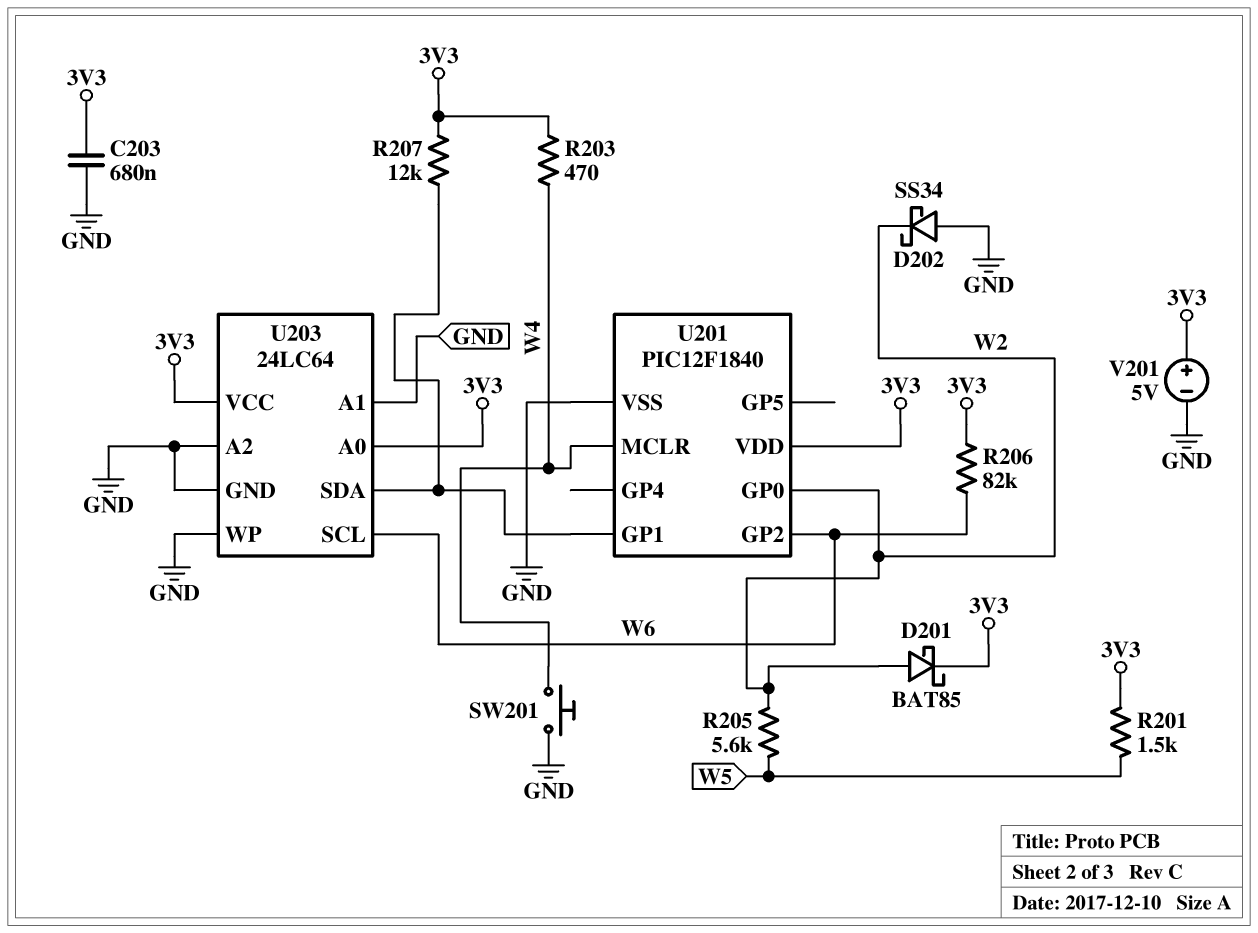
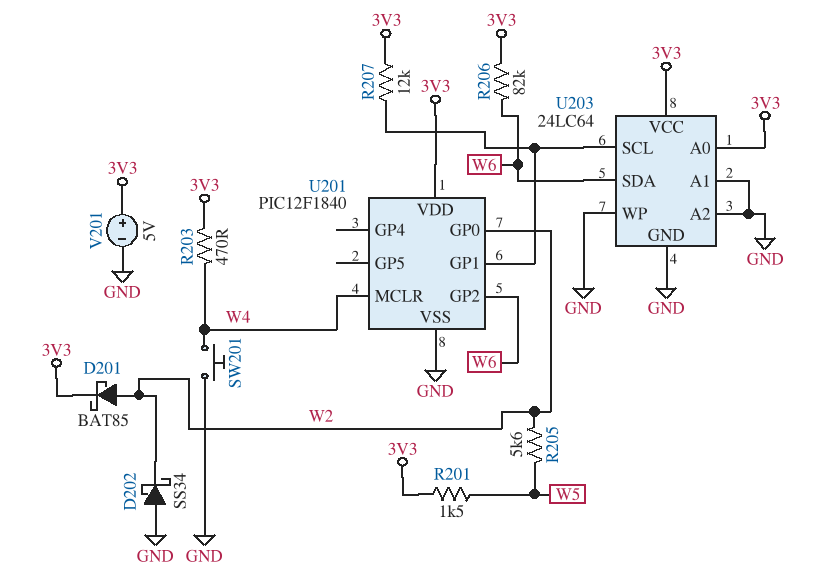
C203: 680nF (3V3, GND) -> none
U203 pin SCL: W6 -> U201/GP1
U203 pin SDA: U201/GP1 -> W6

